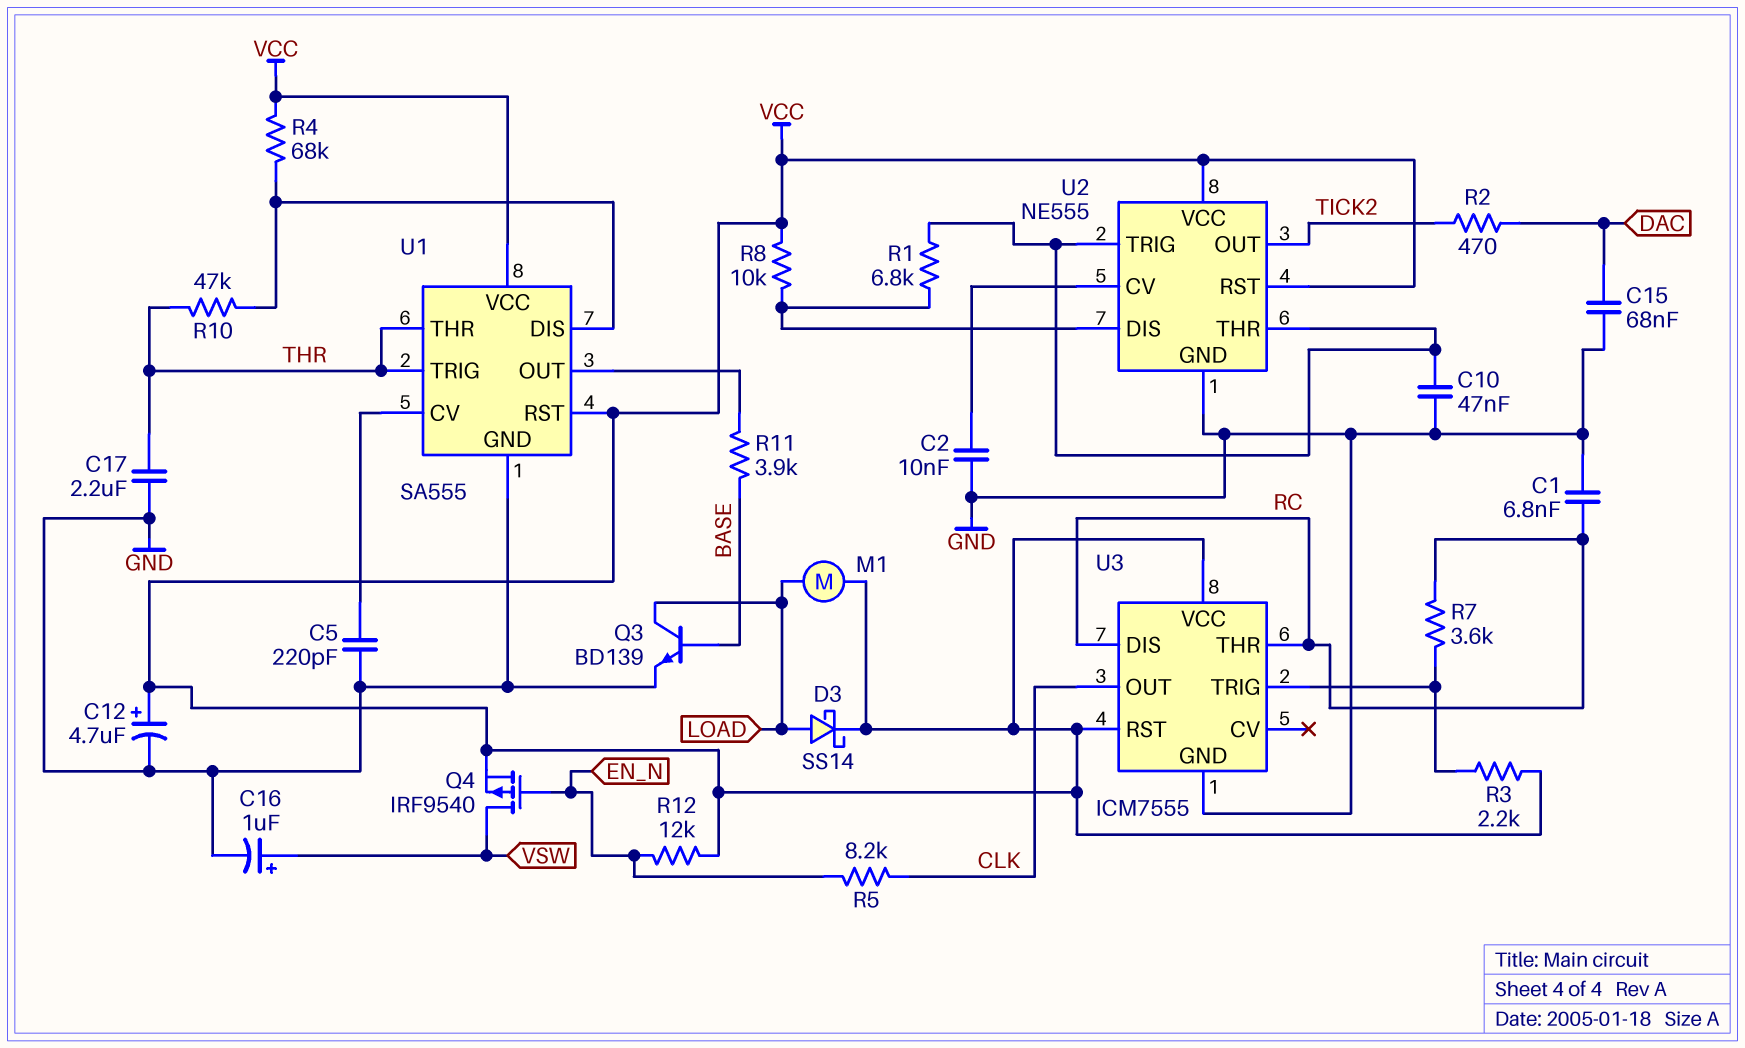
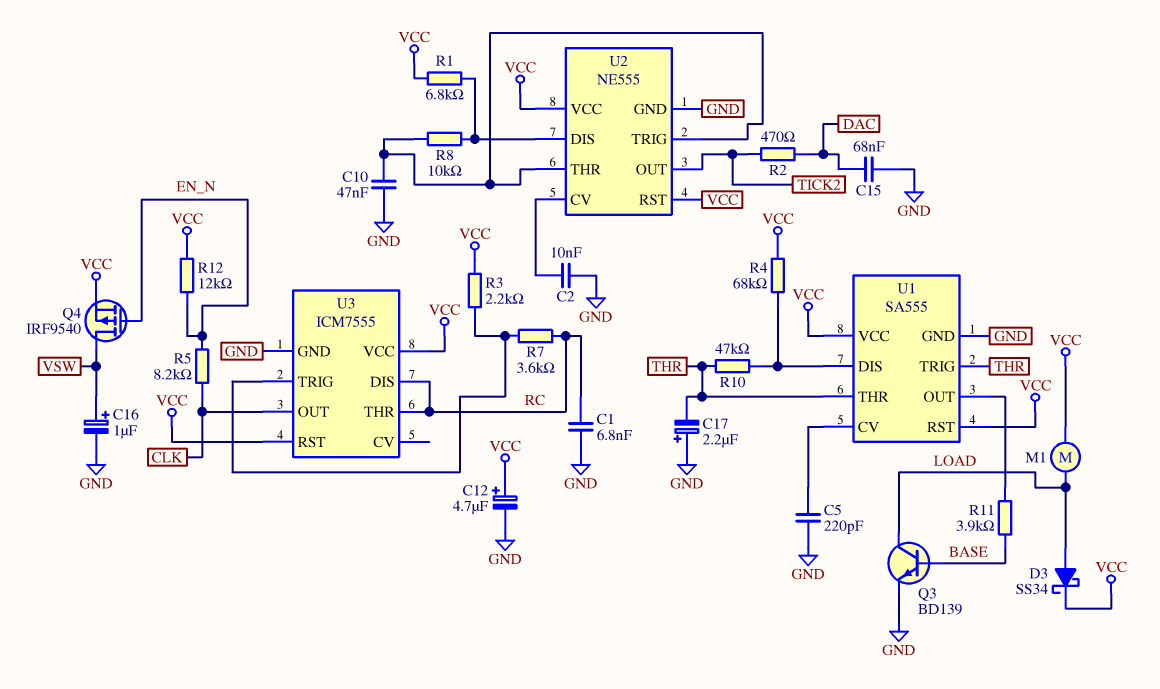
C17: 2.2uF (GND, THR) -> 2.2uF (plus GND, minus THR)
D3: schottky SS14 (A LOAD, K VCC) -> schottky SS34 (A LOAD, K VCC)
R1: 6.8k (U2/DIS, U2/THR) -> 6.8k (U2/DIS, VCC)
R8: 10k (U2/DIS, VCC) -> 10k (U2/DIS, U2/THR)

